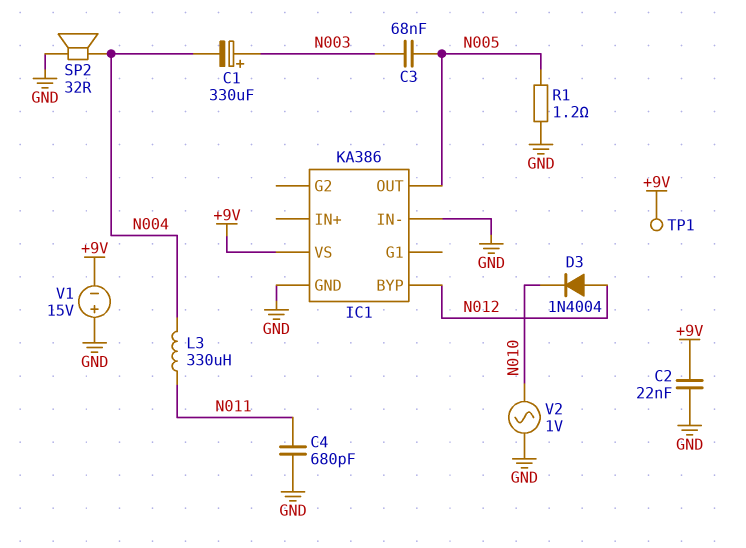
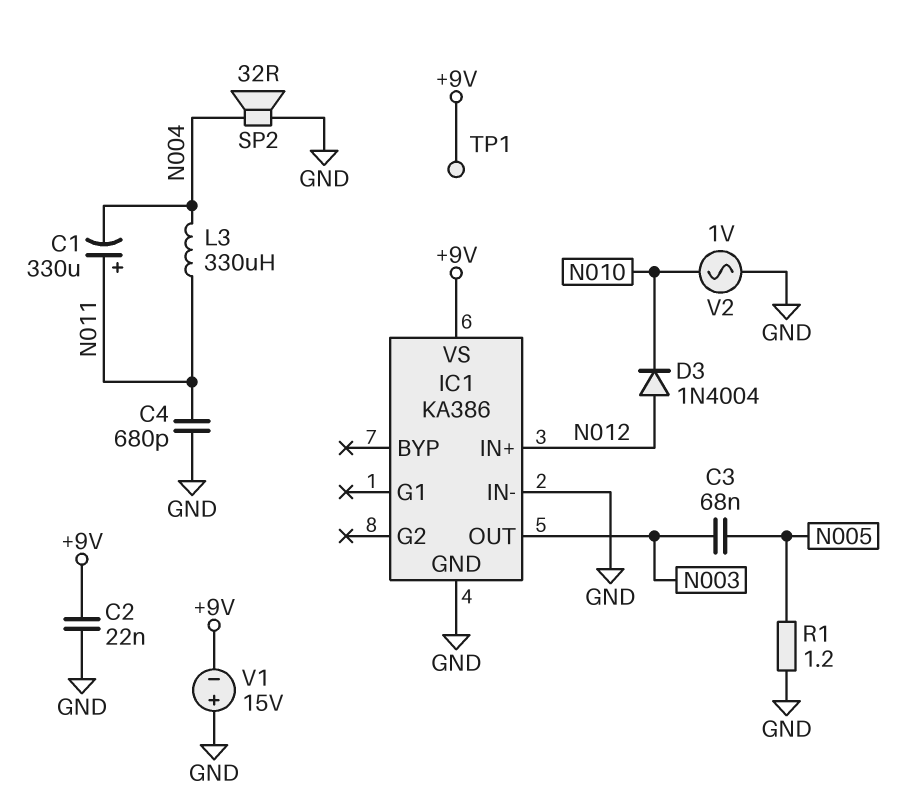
C1: 330uF (plus N003, minus N004) -> 330uF (plus N011, minus N004)
IC1 pin BYP: N012 -> none
IC1 pin IN+: none -> N012
IC1 pin OUT: N005 -> N003

